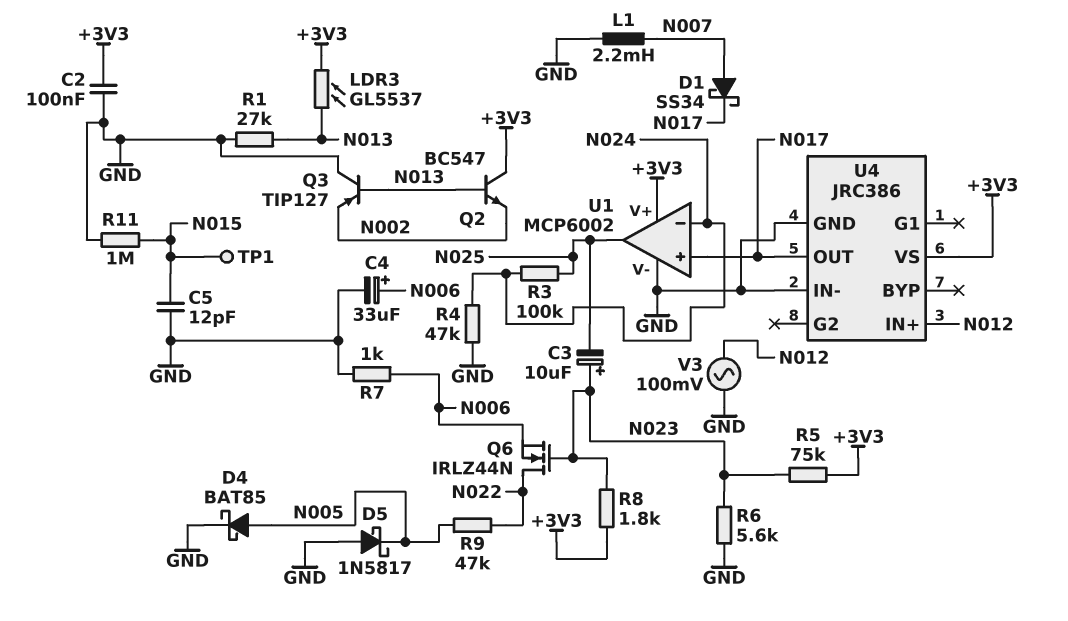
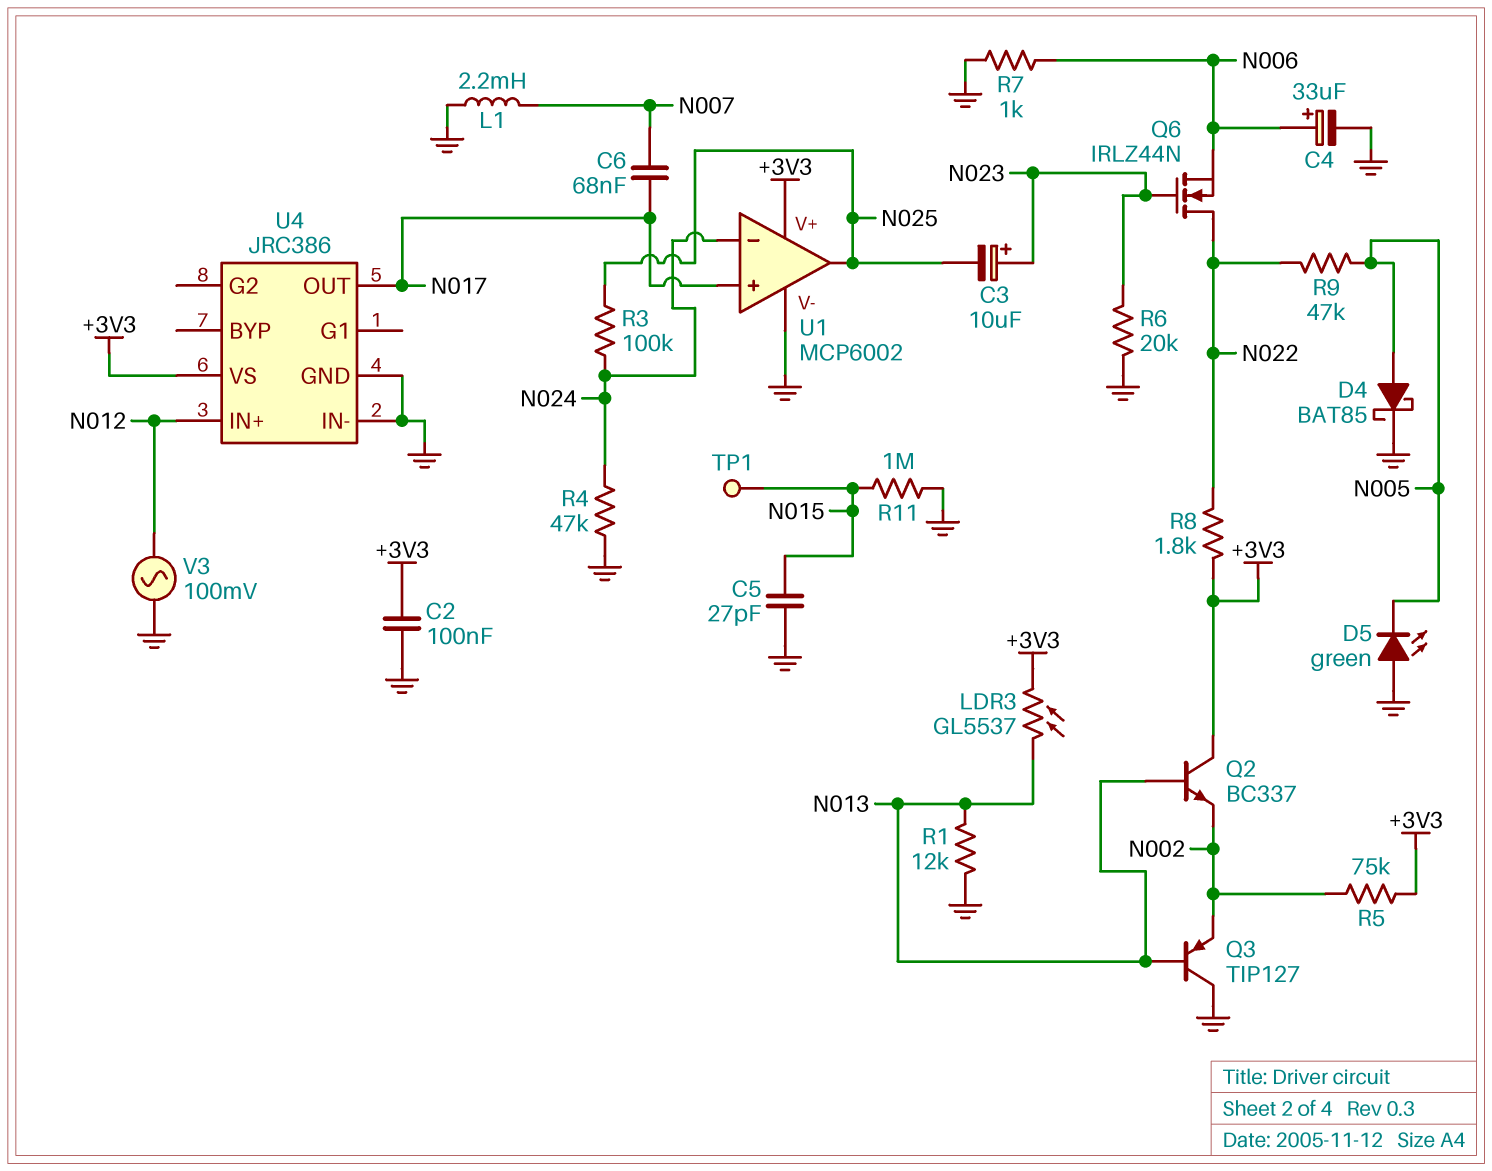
C5: 12pF (GND, N015) -> 27pF (GND, N015)
C6: none -> 68nF (N007, N017)
D1: schottky SS34 (A N007, K N017) -> none
D5: schottky 1N5817 (A GND, K N005) -> LED green (A GND, K N005)
Q2: NPN BC547 (B N013, C +3V3, E N002) -> NPN BC337 (B N013, C +3V3, E N002)
R1: 27k (GND, N013) -> 12k (GND, N013)
R5: 75k (+3V3, N023) -> 75k (+3V3, N002)
R6: 5.6k (GND, N023) -> 20k (GND, N023)
R8: 1.8k (+3V3, N023) -> 1.8k (+3V3, N022)

